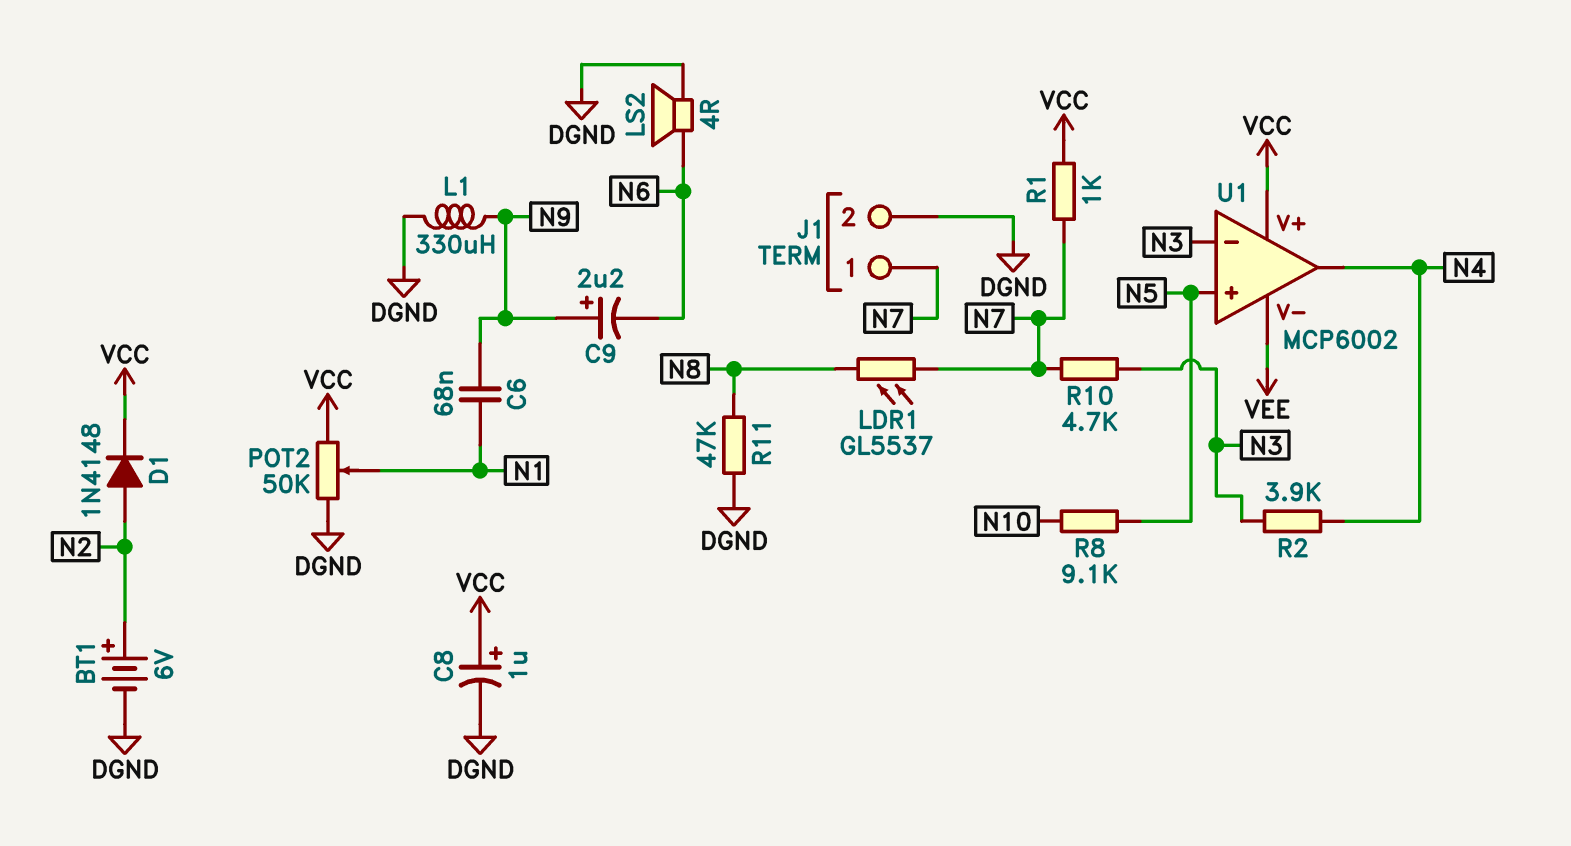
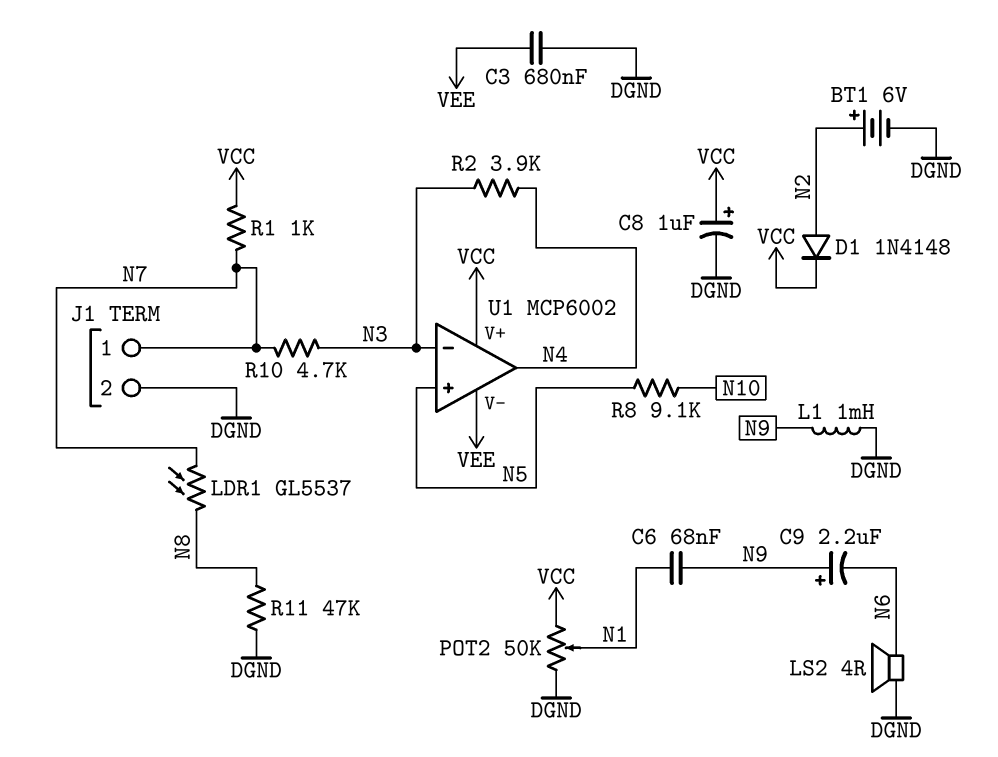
C3: none -> 680nF (DGND, VEE)
L1: 330uH (DGND, N9) -> 1mH (DGND, N9)

